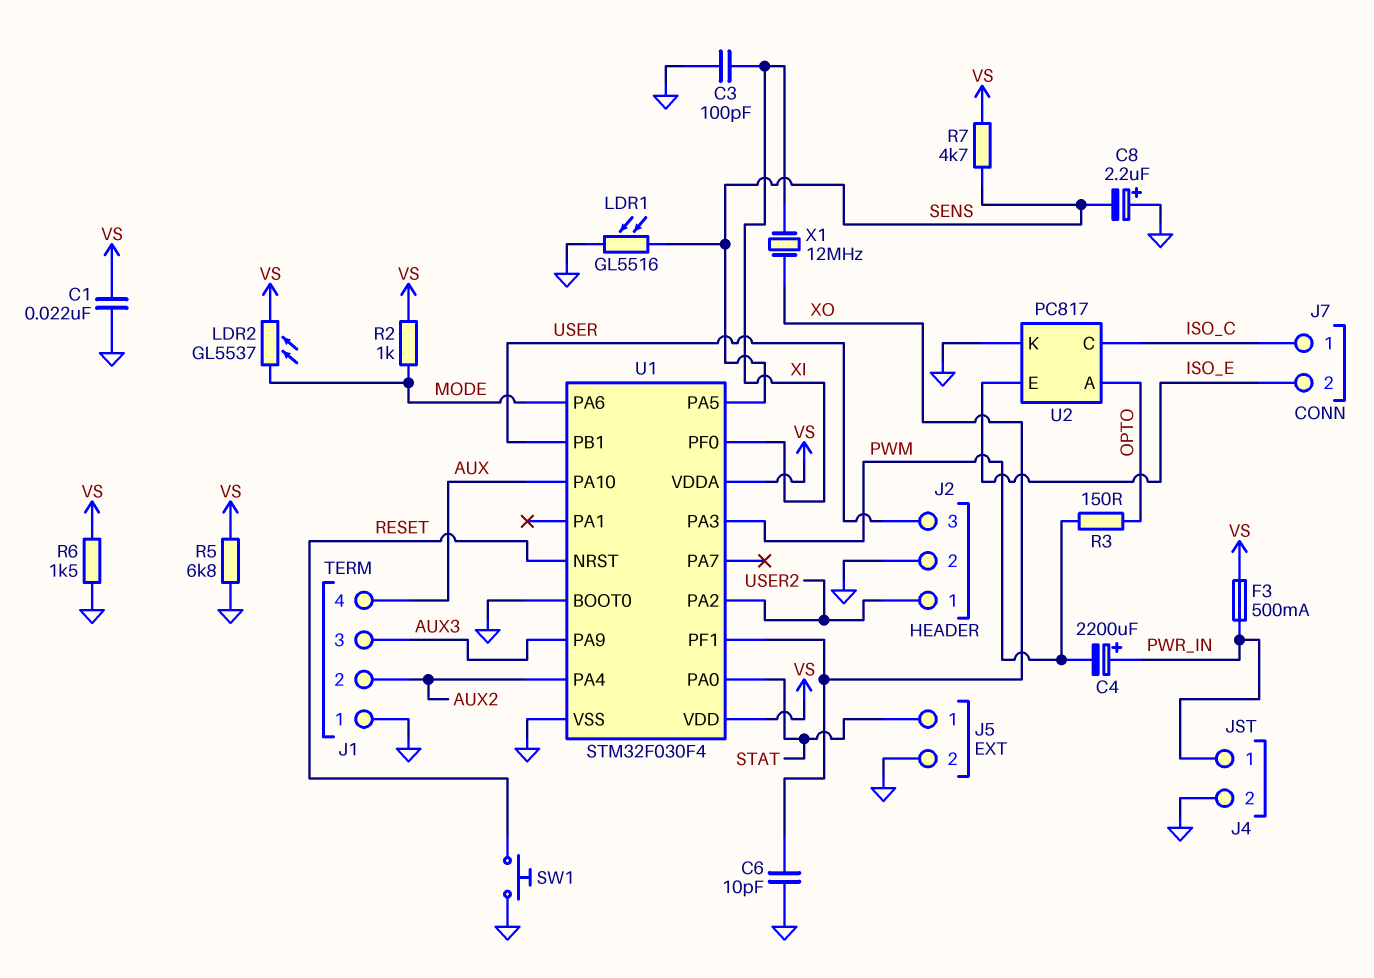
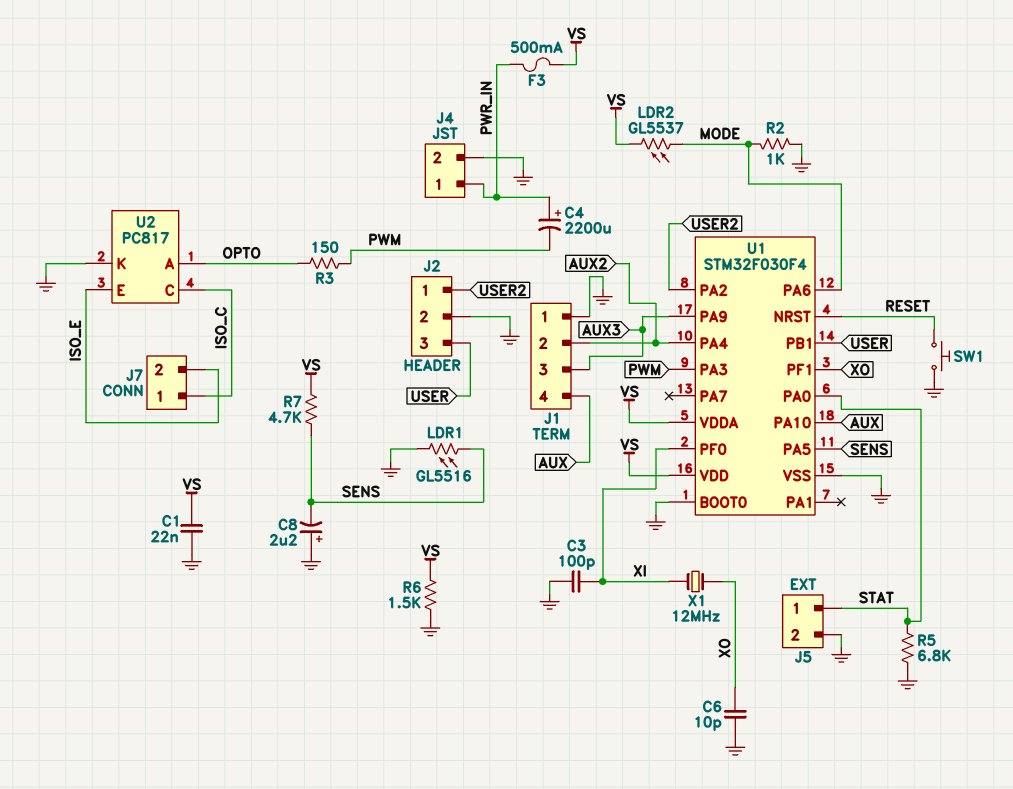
R2: 1k (MODE, VS) -> 1k (GND, MODE)
R5: 6.8k (GND, VS) -> 6.8k (GND, STAT)

